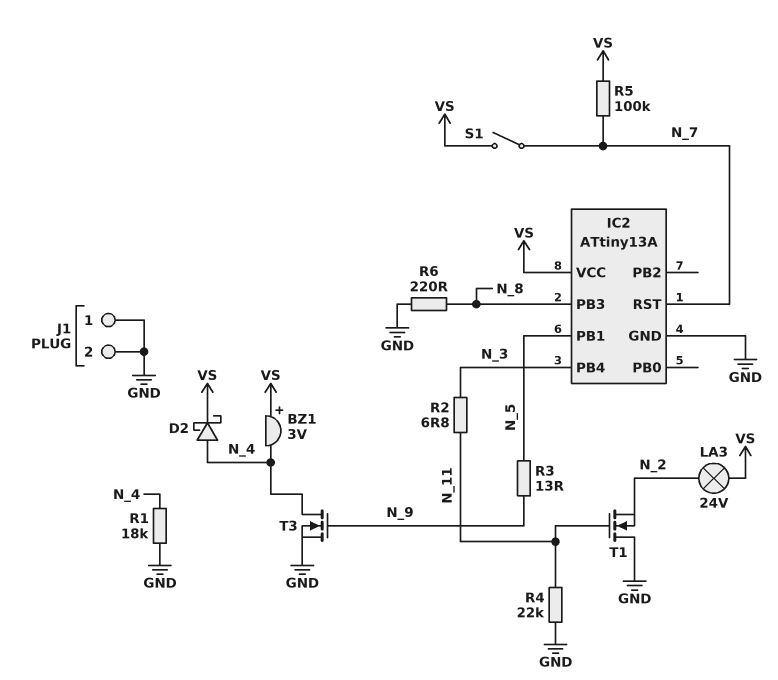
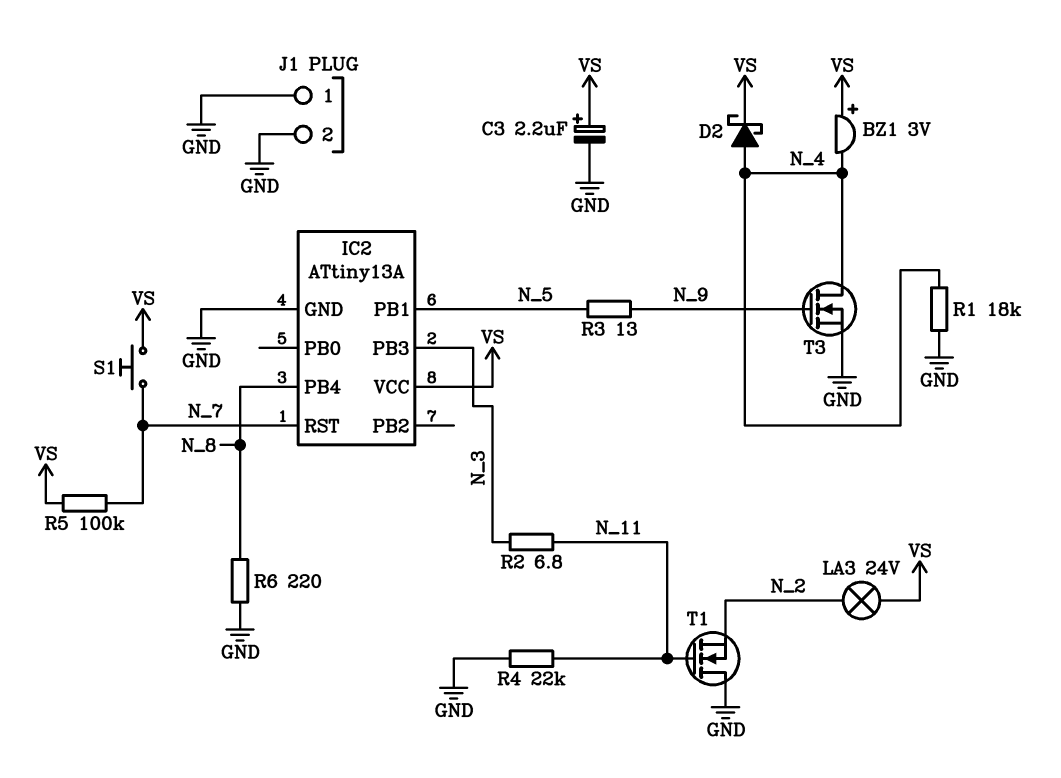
C3: none -> 2.2uF (plus VS, minus GND)
IC2 pin PB3: N_8 -> N_3
IC2 pin PB4: N_3 -> N_8
S1: switch (N_7, VS) -> button (N_7, VS)

